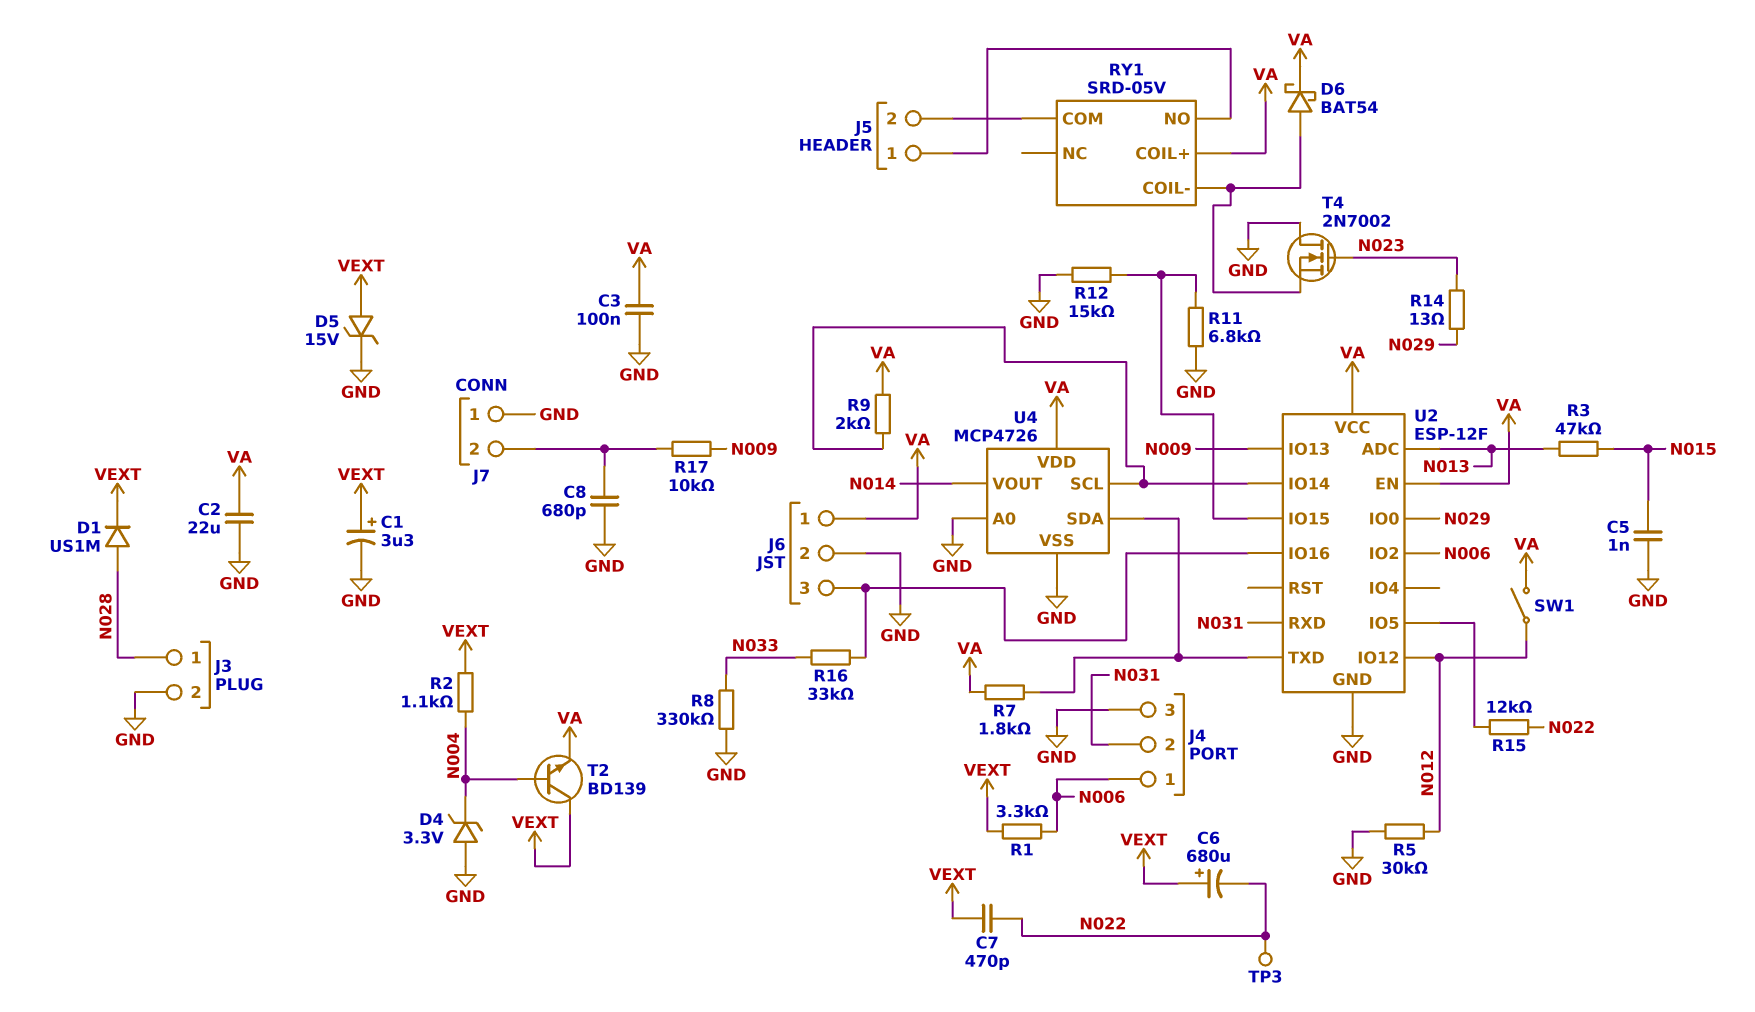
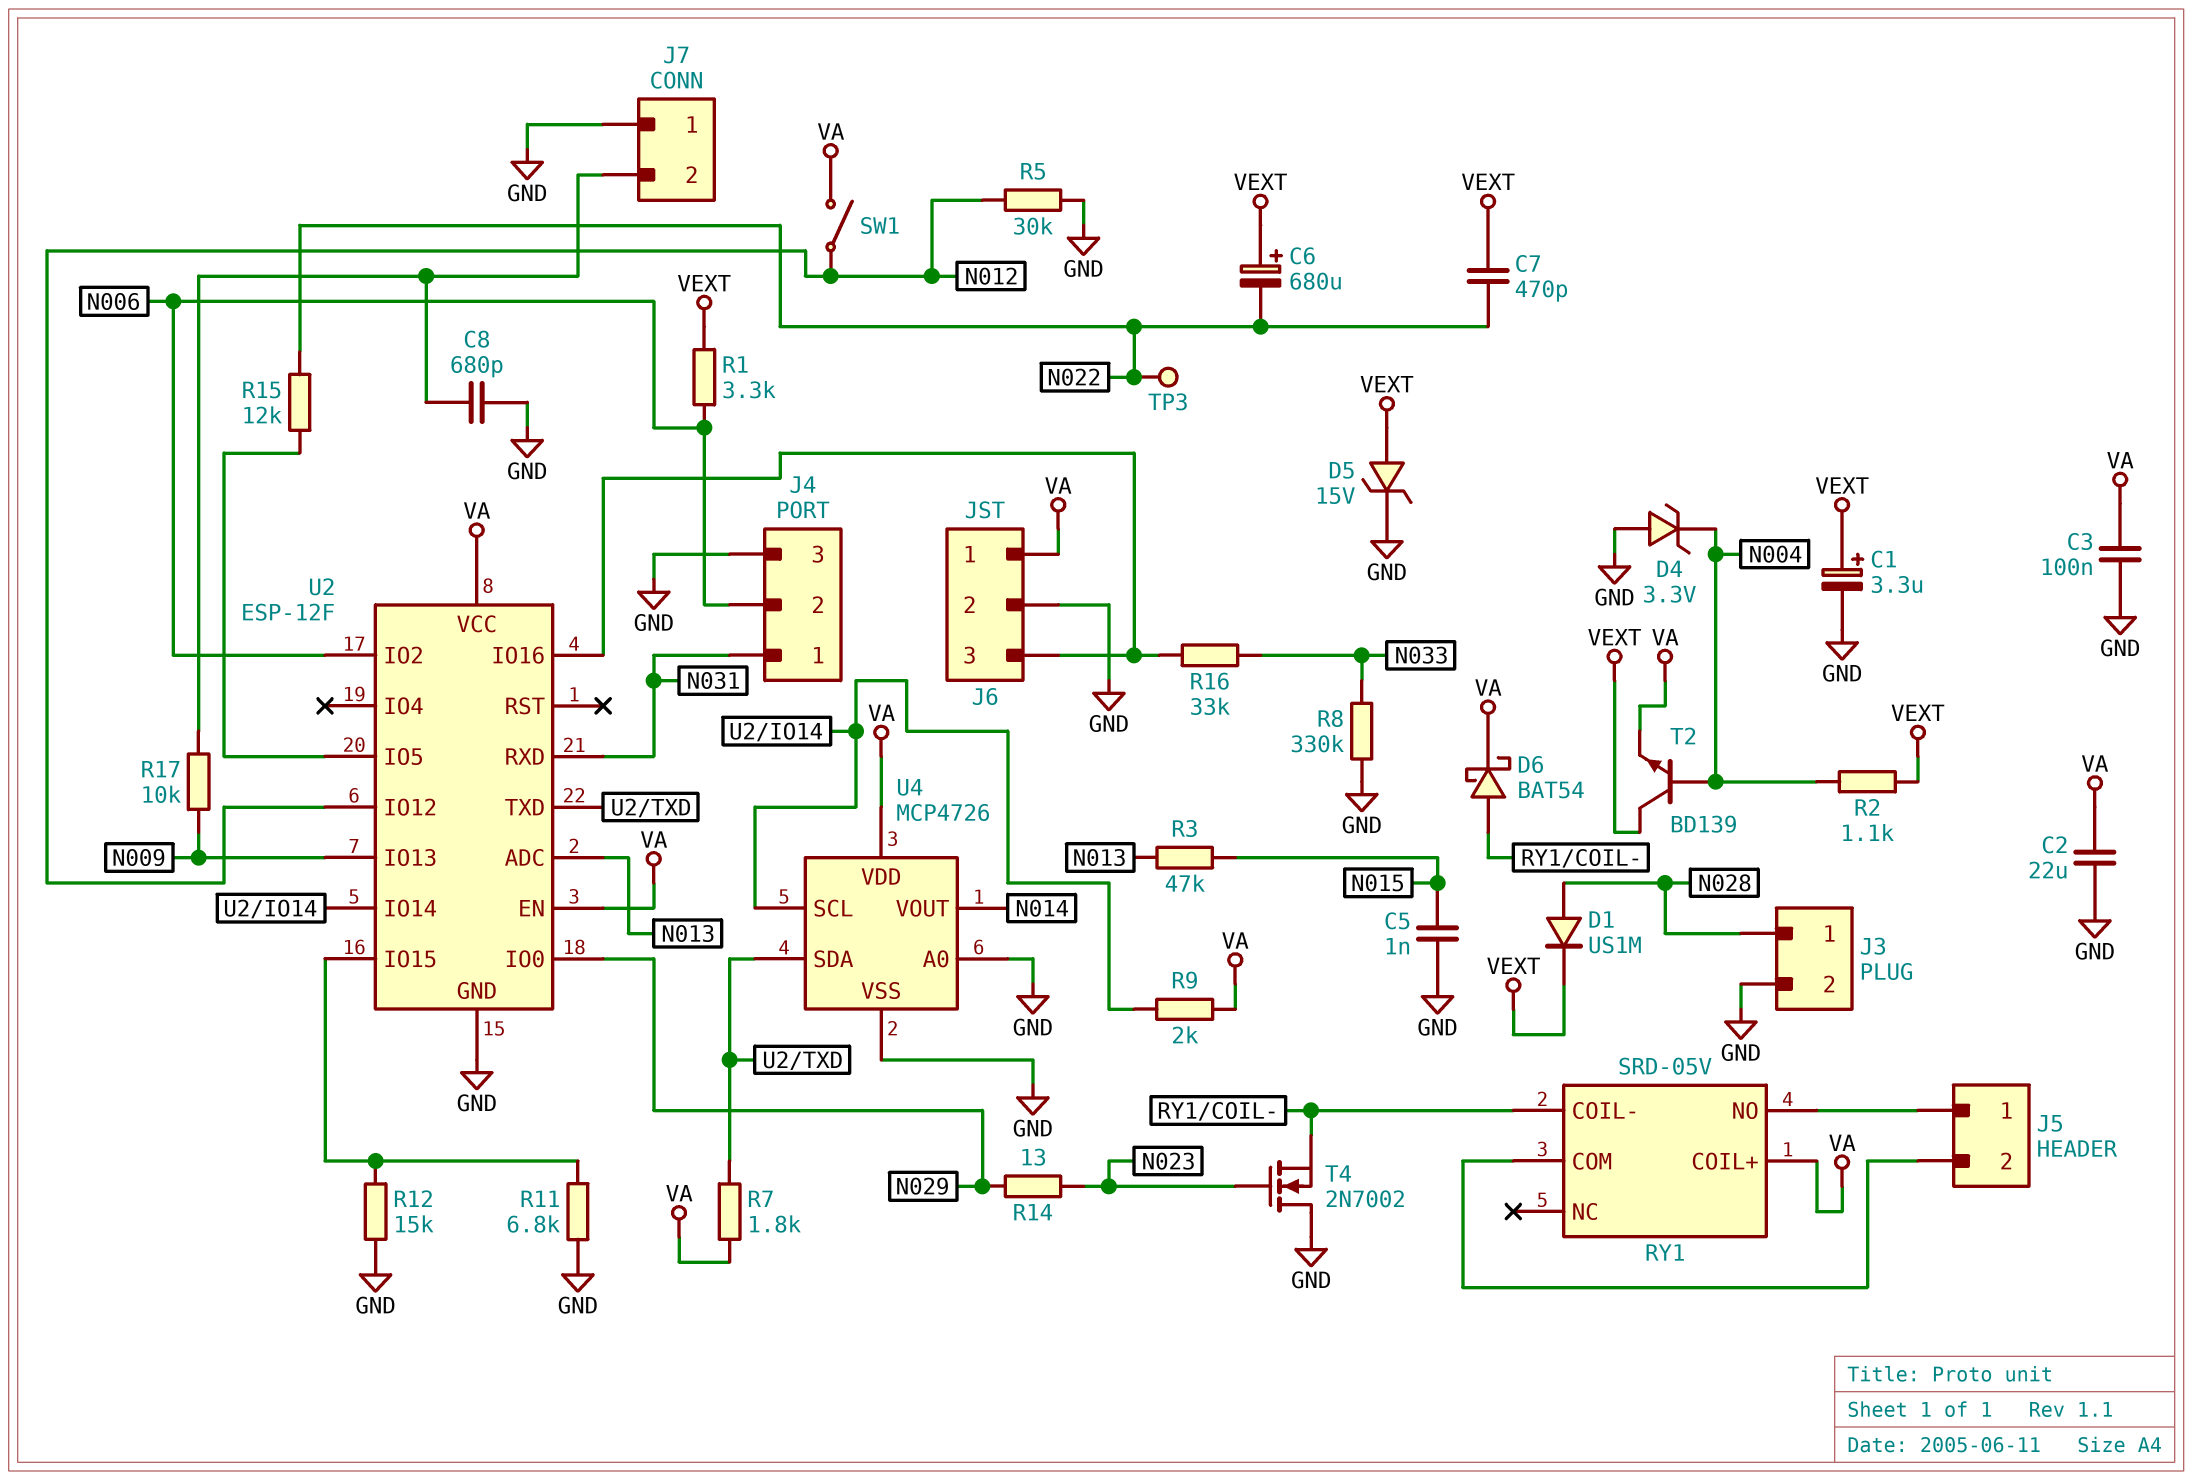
J4 pin 1: N006 -> N031
J4 pin 2: N031 -> N006

